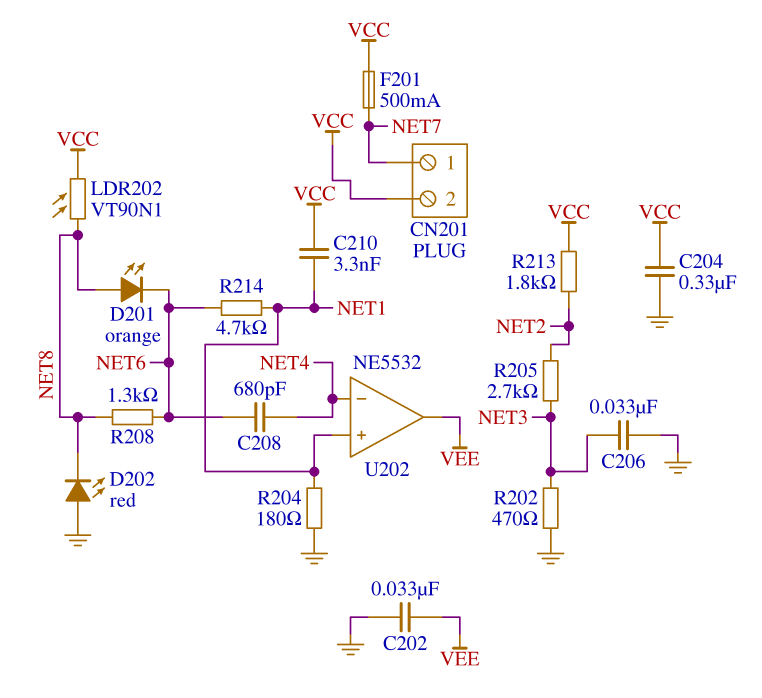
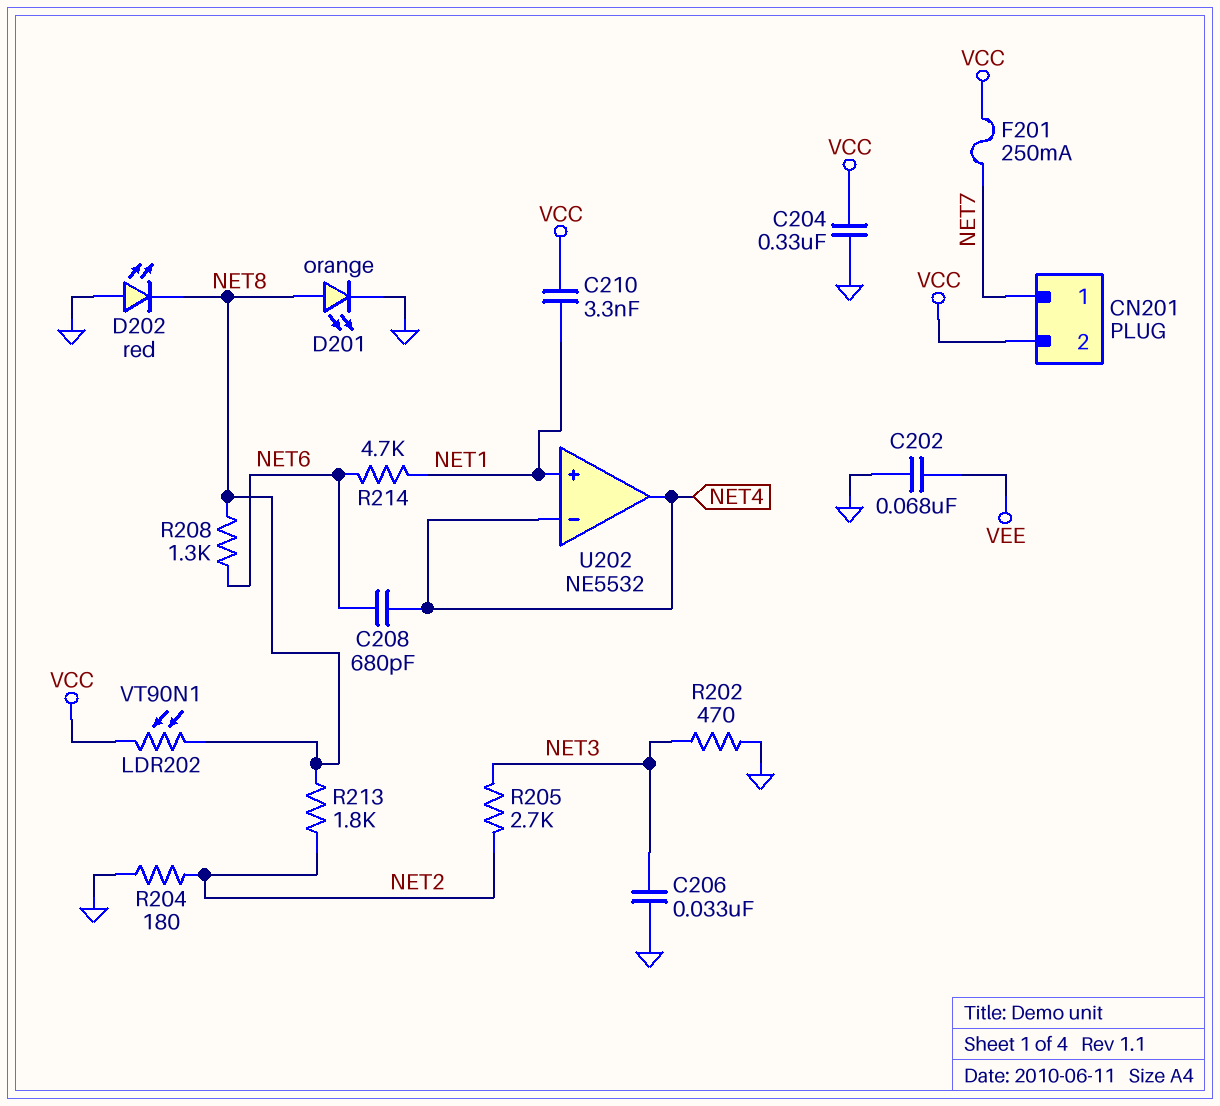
C202: 33nF (GND, VEE) -> 68nF (GND, VEE)
D201: LED orange (A NET8, K NET6) -> LED orange (A NET8, K GND)
F201: 500mA (NET7, VCC) -> 250mA (NET7, VCC)
R204: 180 (GND, NET1) -> 180 (GND, NET2)
R213: 1.8k (NET2, VCC) -> 1.8k (NET2, NET8)
U202 pin out: VEE -> NET4

